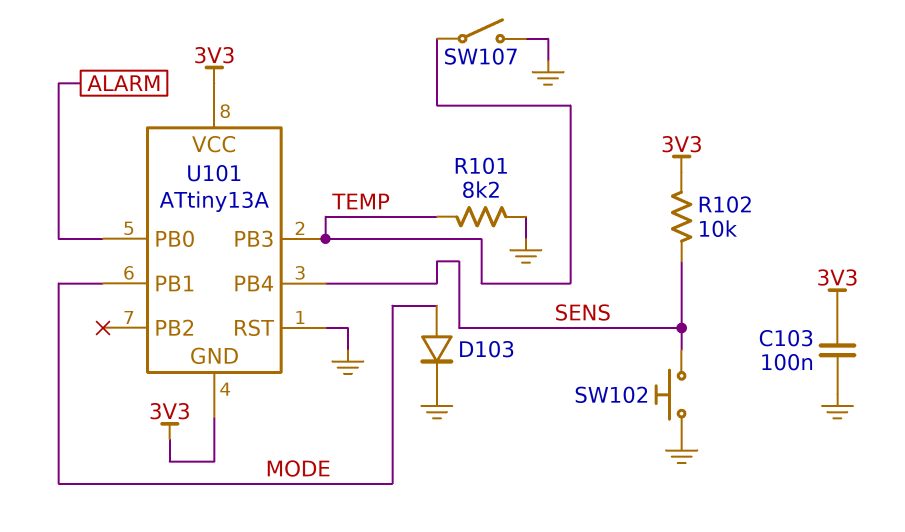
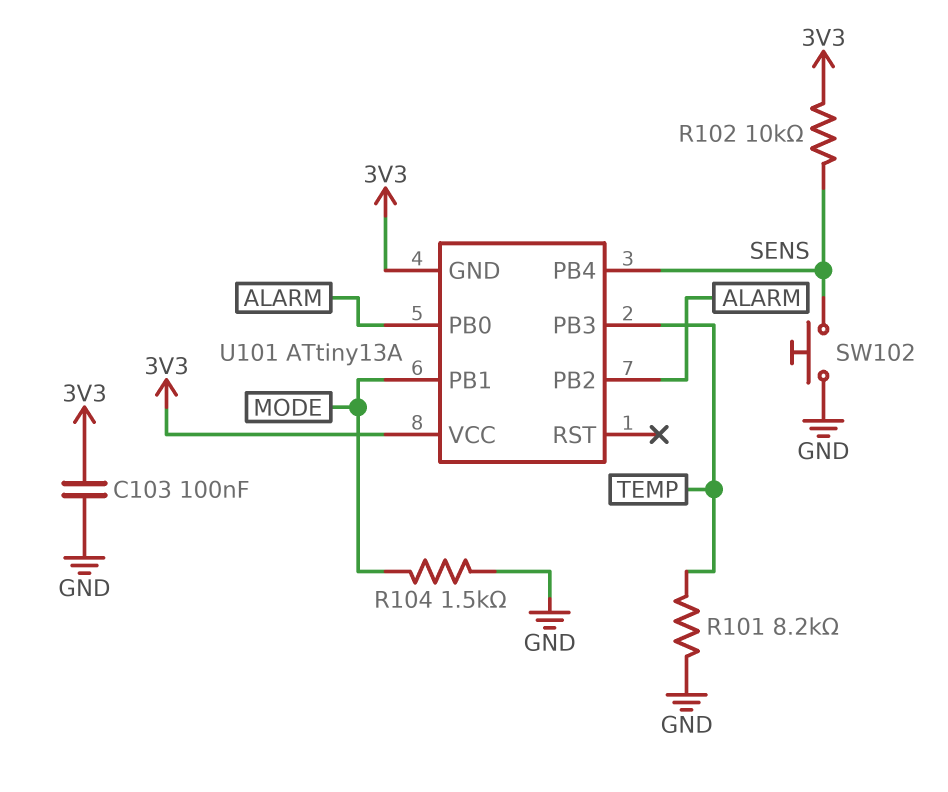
D103: diode (A MODE, K GND) -> none
R104: none -> 1.5k (GND, MODE)
SW107: switch (GND, TEMP) -> none
U101 pin PB2: none -> ALARM
U101 pin RST: GND -> none

